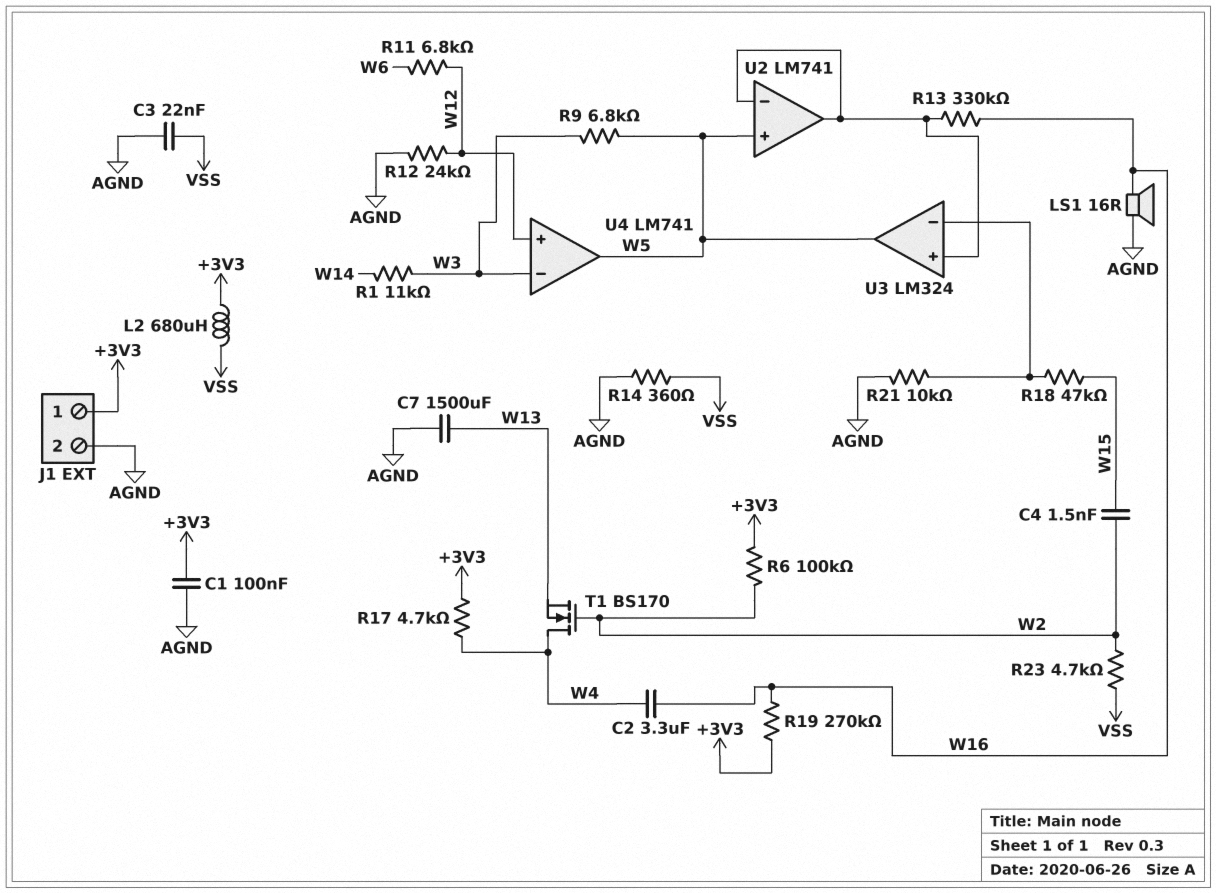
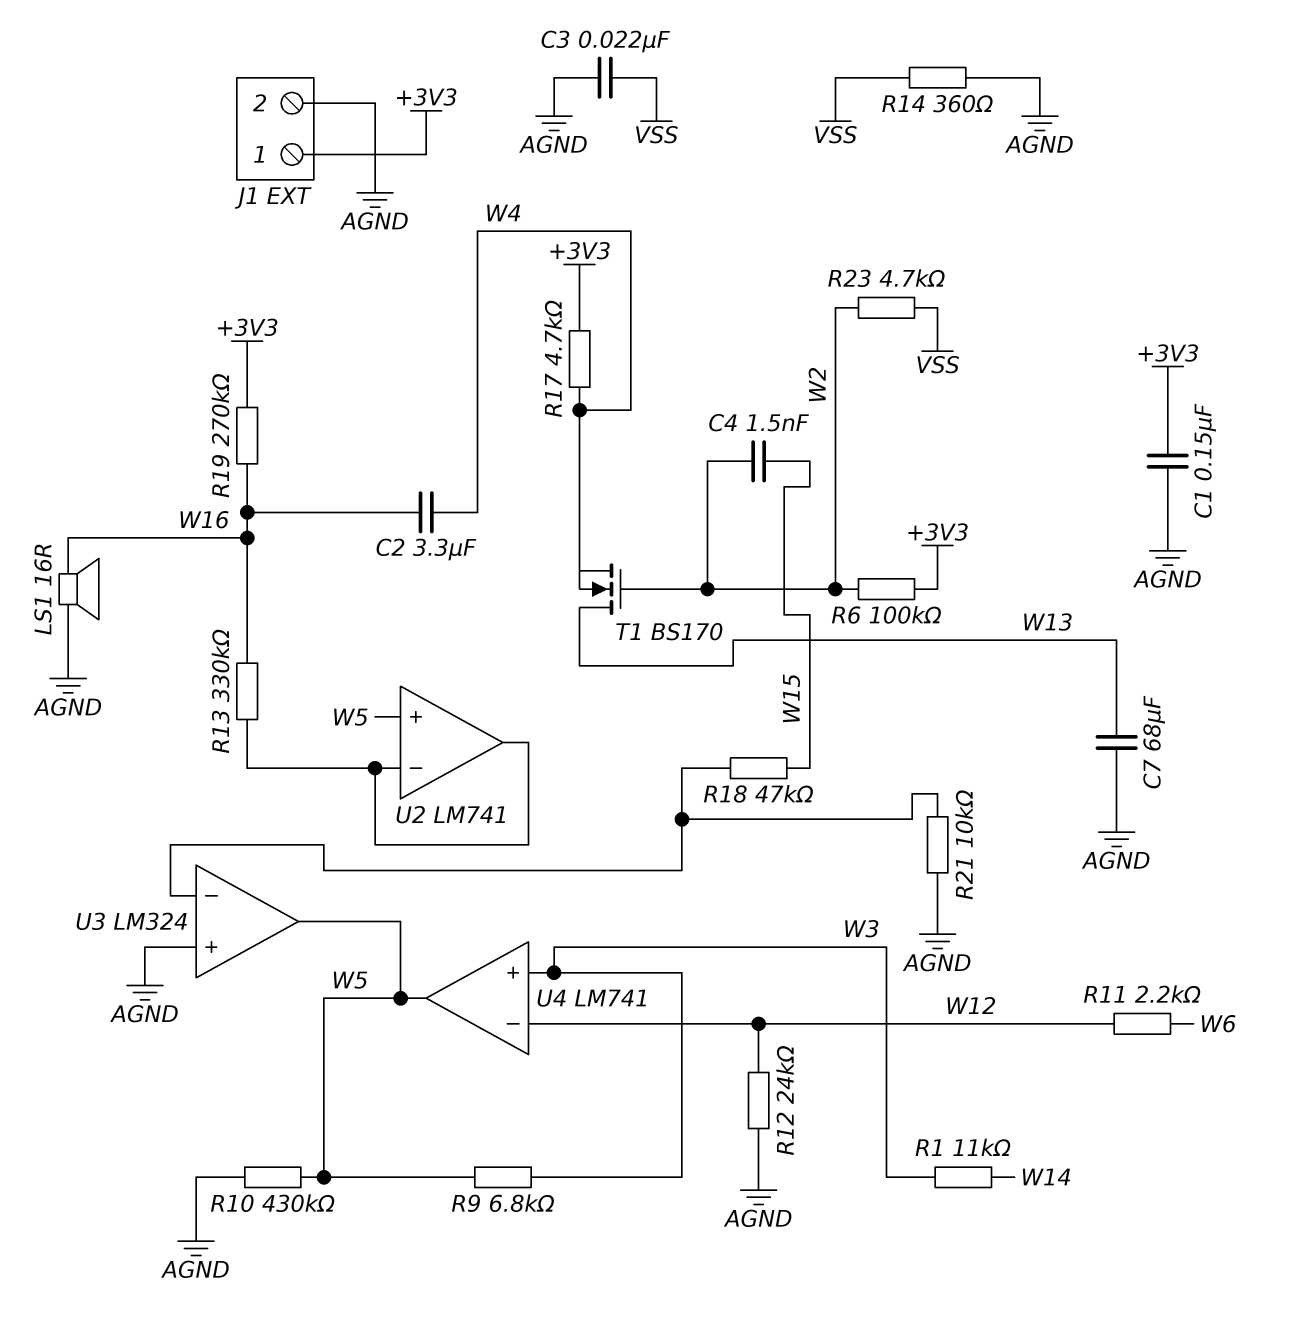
C1: 100nF (+3V3, AGND) -> 150nF (+3V3, AGND)
C7: 1500uF (AGND, W13) -> 68uF (AGND, W13)
L2: 680uH (+3V3, VSS) -> none
R10: none -> 430k (AGND, W5)
R11: 6.8k (W6, W12) -> 2.2k (W6, W12)
T1: NMOS BS170 (G W2, D W4, S W13) -> NMOS BS170 (G W2, D W13, S W4)
U3 pin in+: U2/in- -> AGND
U4 pin in+: W12 -> W3
U4 pin in-: W3 -> W12

